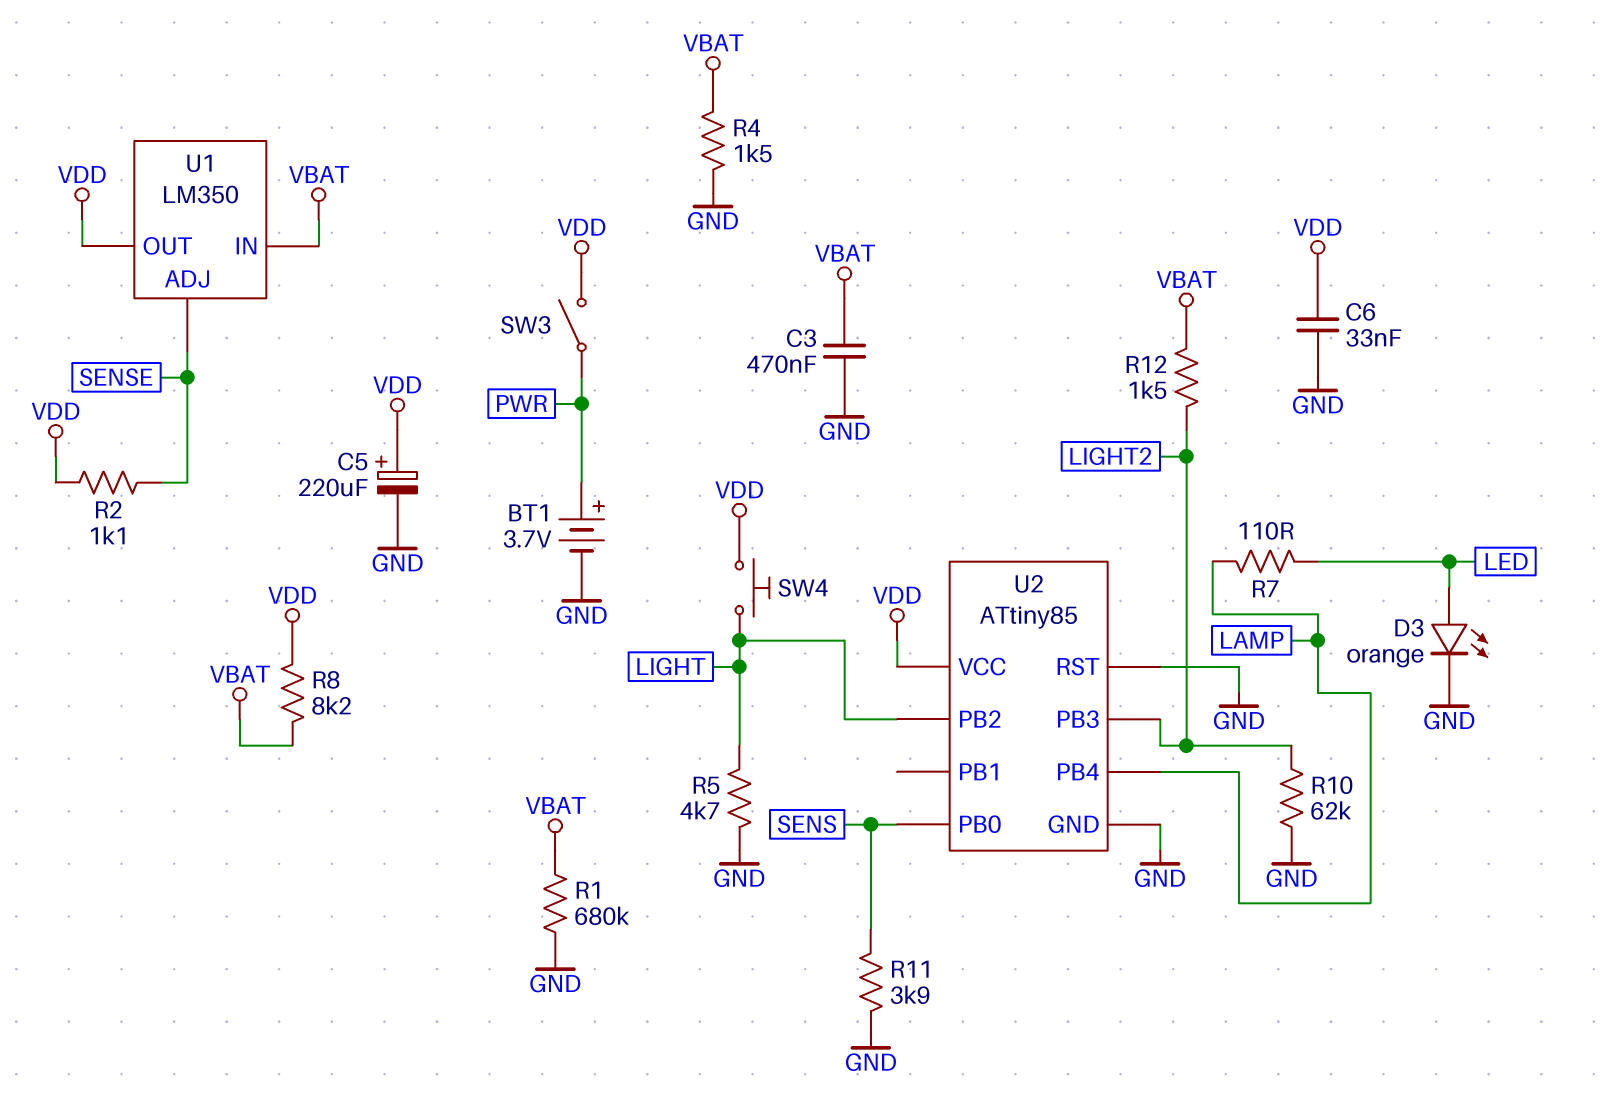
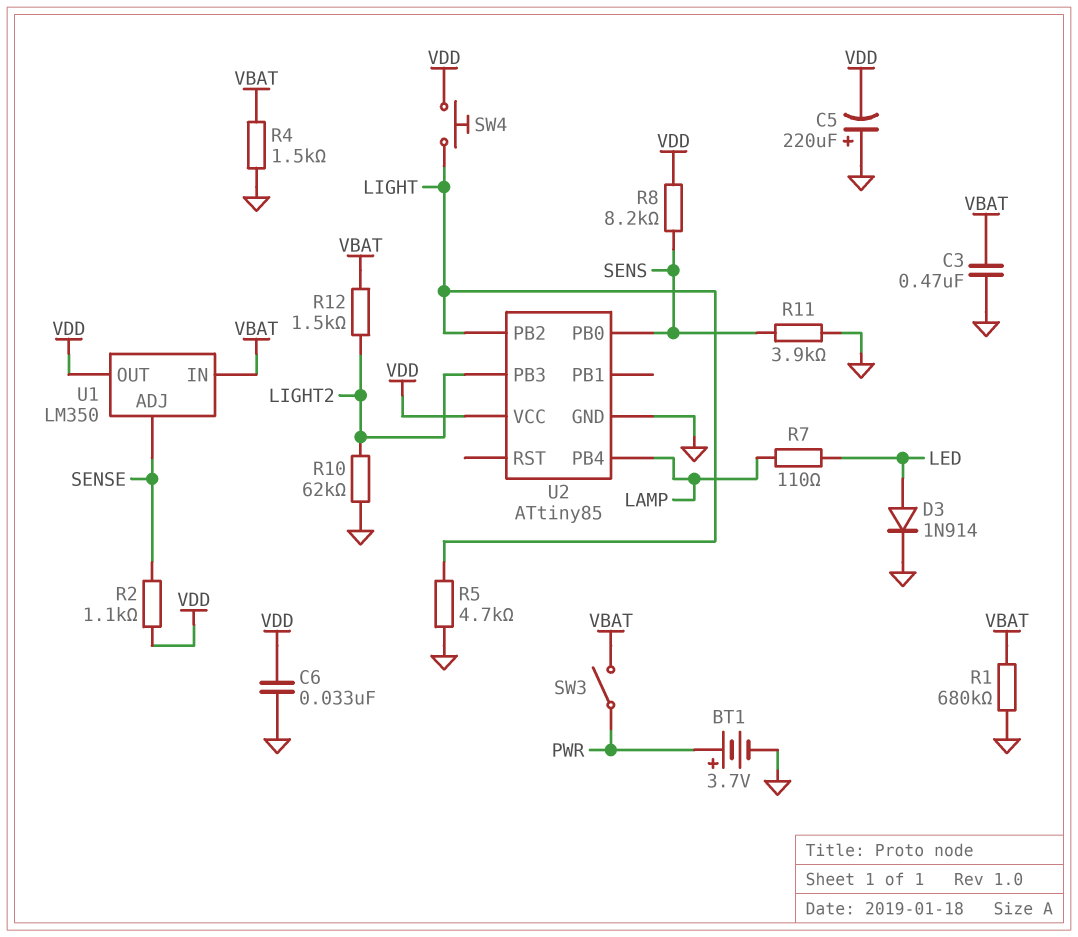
C5: 220uF (plus VDD, minus GND) -> 220uF (plus GND, minus VDD)
D3: LED orange (A LED, K GND) -> diode 1N914 (A LED, K GND)
R8: 8.2k (VBAT, VDD) -> 8.2k (SENS, VDD)
SW3: switch (PWR, VDD) -> switch (PWR, VBAT)
U2 pin RST: GND -> none

